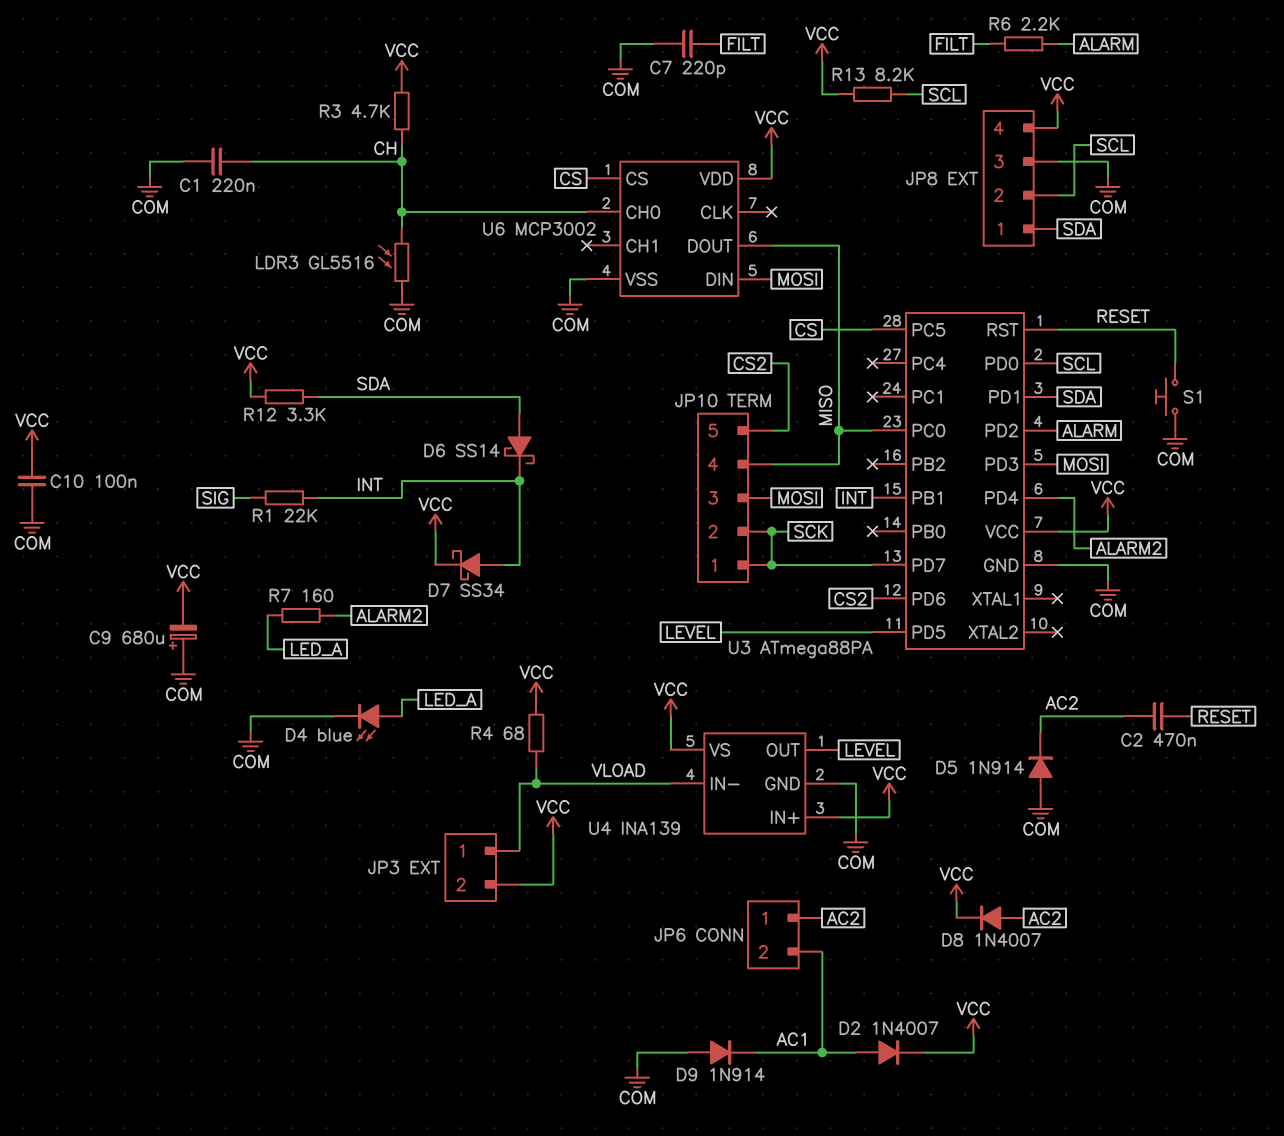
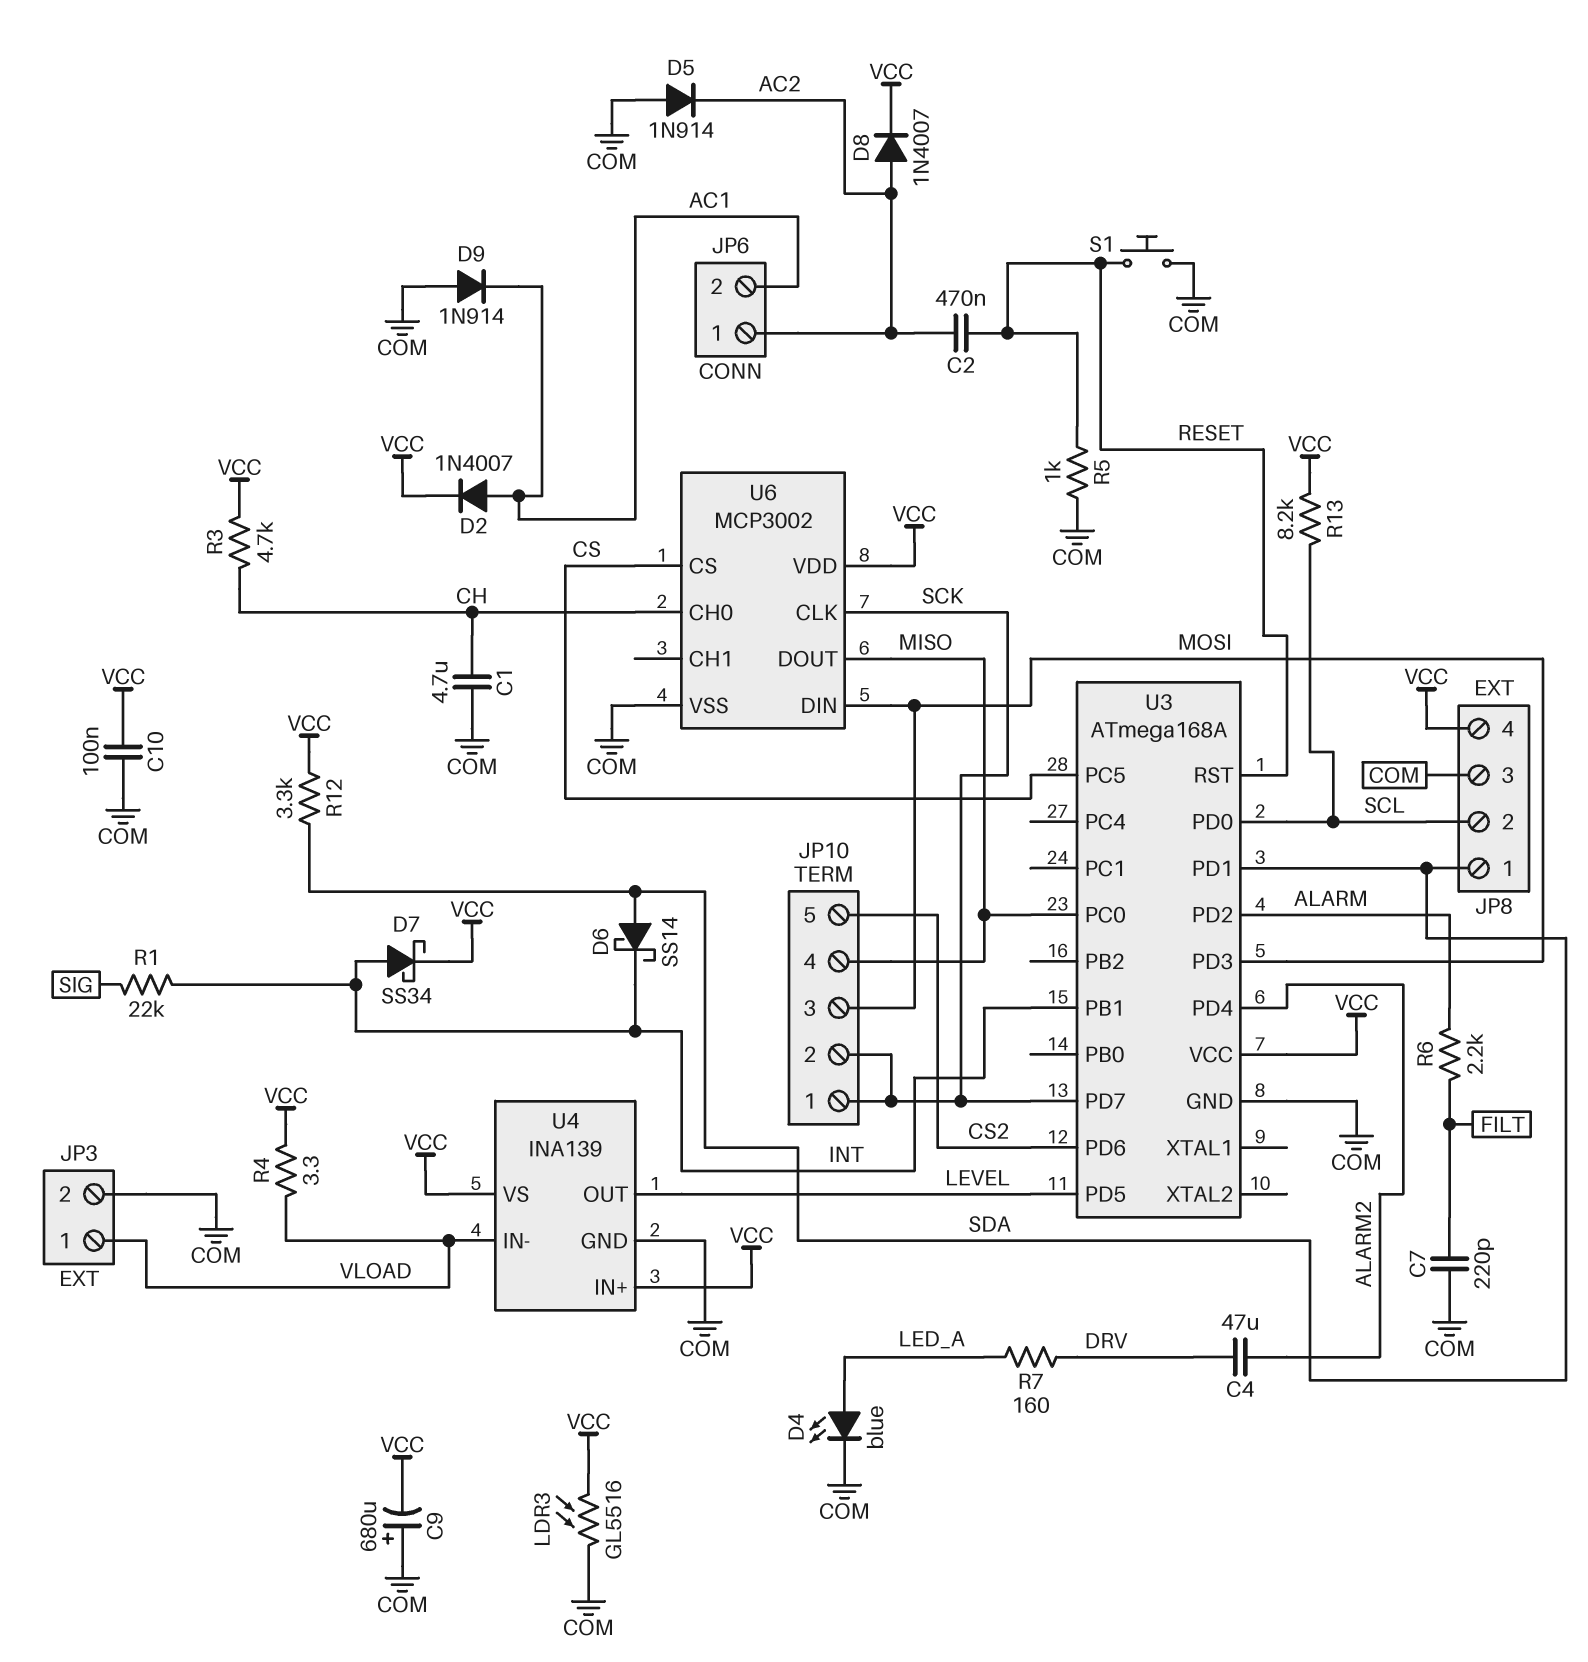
C1: 220nF (CH, COM) -> 4.7uF (CH, COM)
C4: none -> 47uF (ALARM2, DRV)
JP3 pin 2: VCC -> COM
LDR3: GL5516 (CH, COM) -> GL5516 (COM, VCC)
R4: 68 (VCC, VLOAD) -> 3.3 (VCC, VLOAD)
R5: none -> 1k (COM, RESET)
R7: 160 (ALARM2, LED_A) -> 160 (DRV, LED_A)
U3: ATmega88PA -> ATmega168A
U6 pin CLK: none -> SCK

